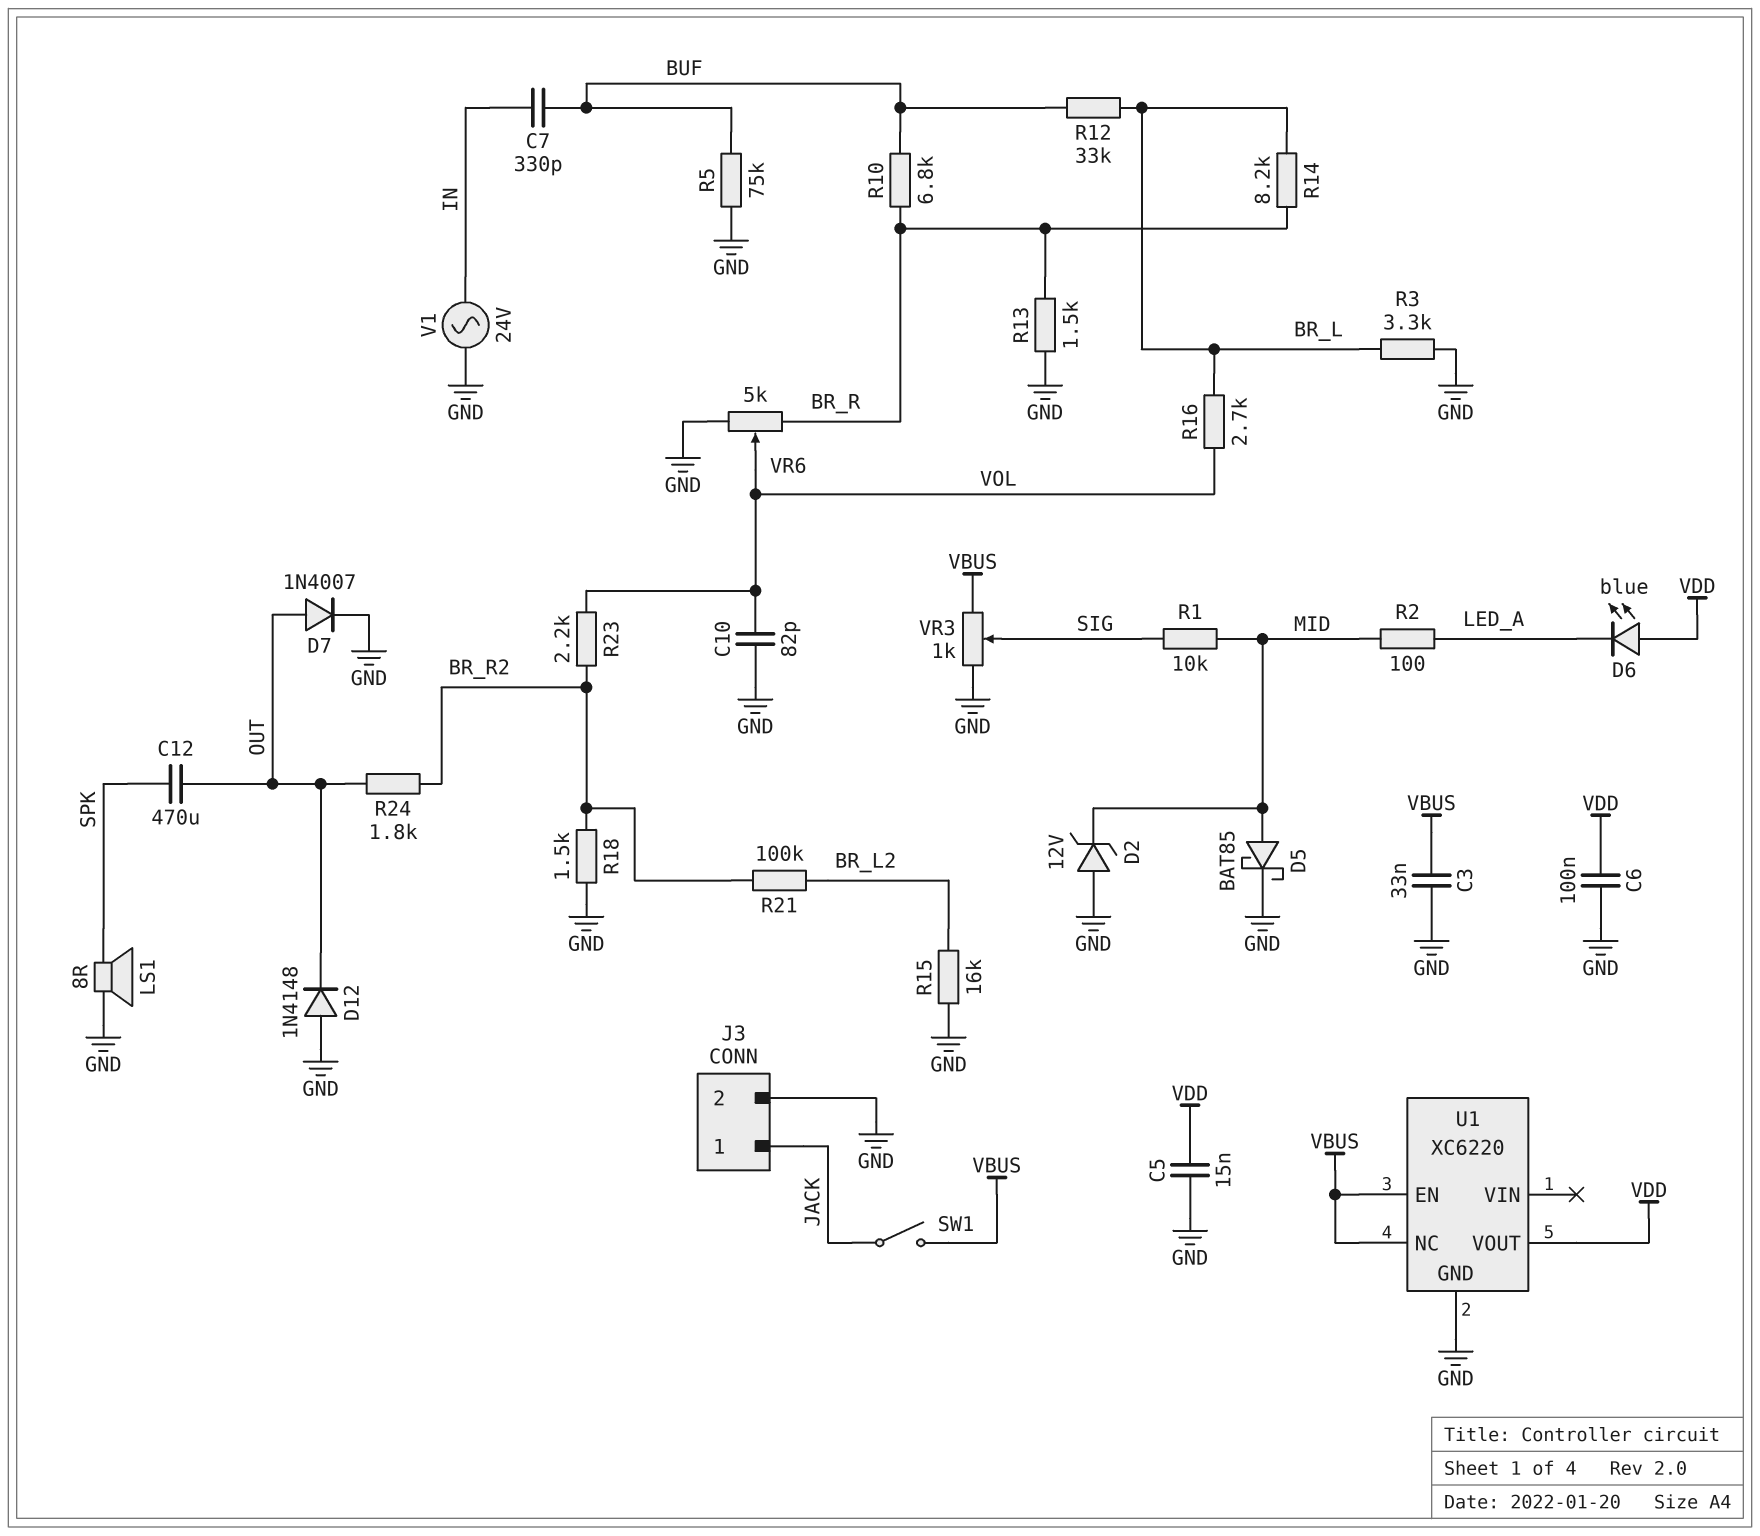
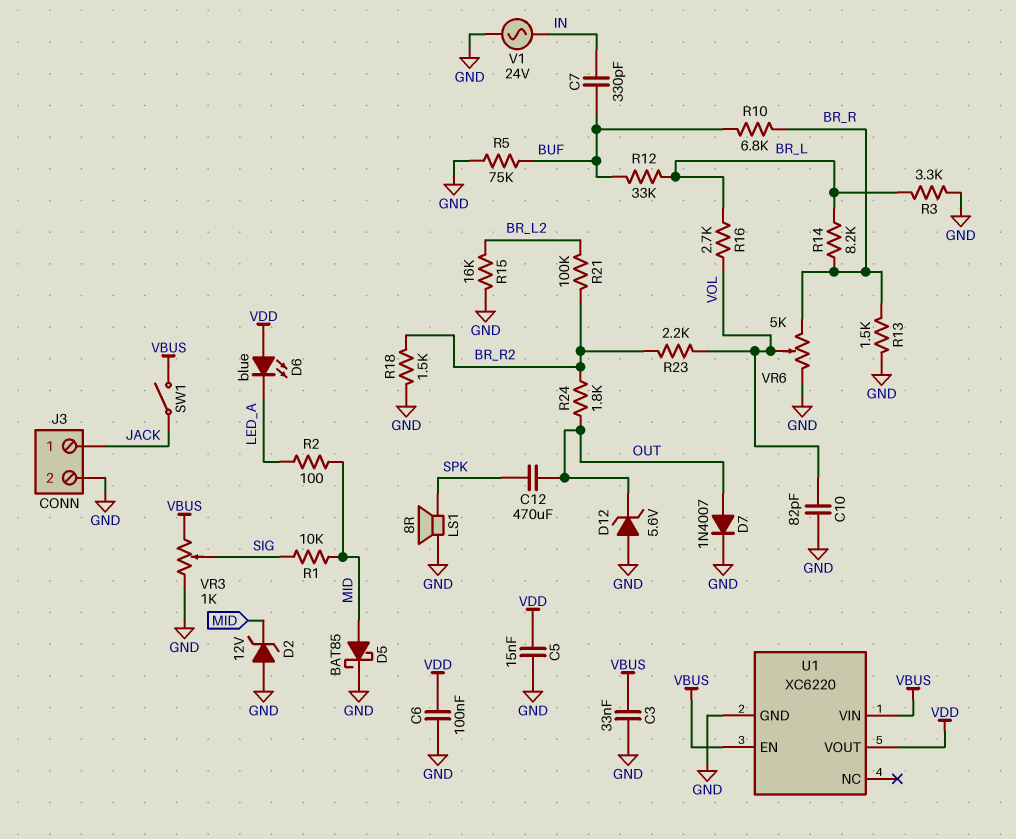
D12: diode 1N4148 (A GND, K OUT) -> zener 5.6V (A GND, K OUT)
U1 pin NC: VBUS -> none
U1 pin VIN: none -> VBUS

